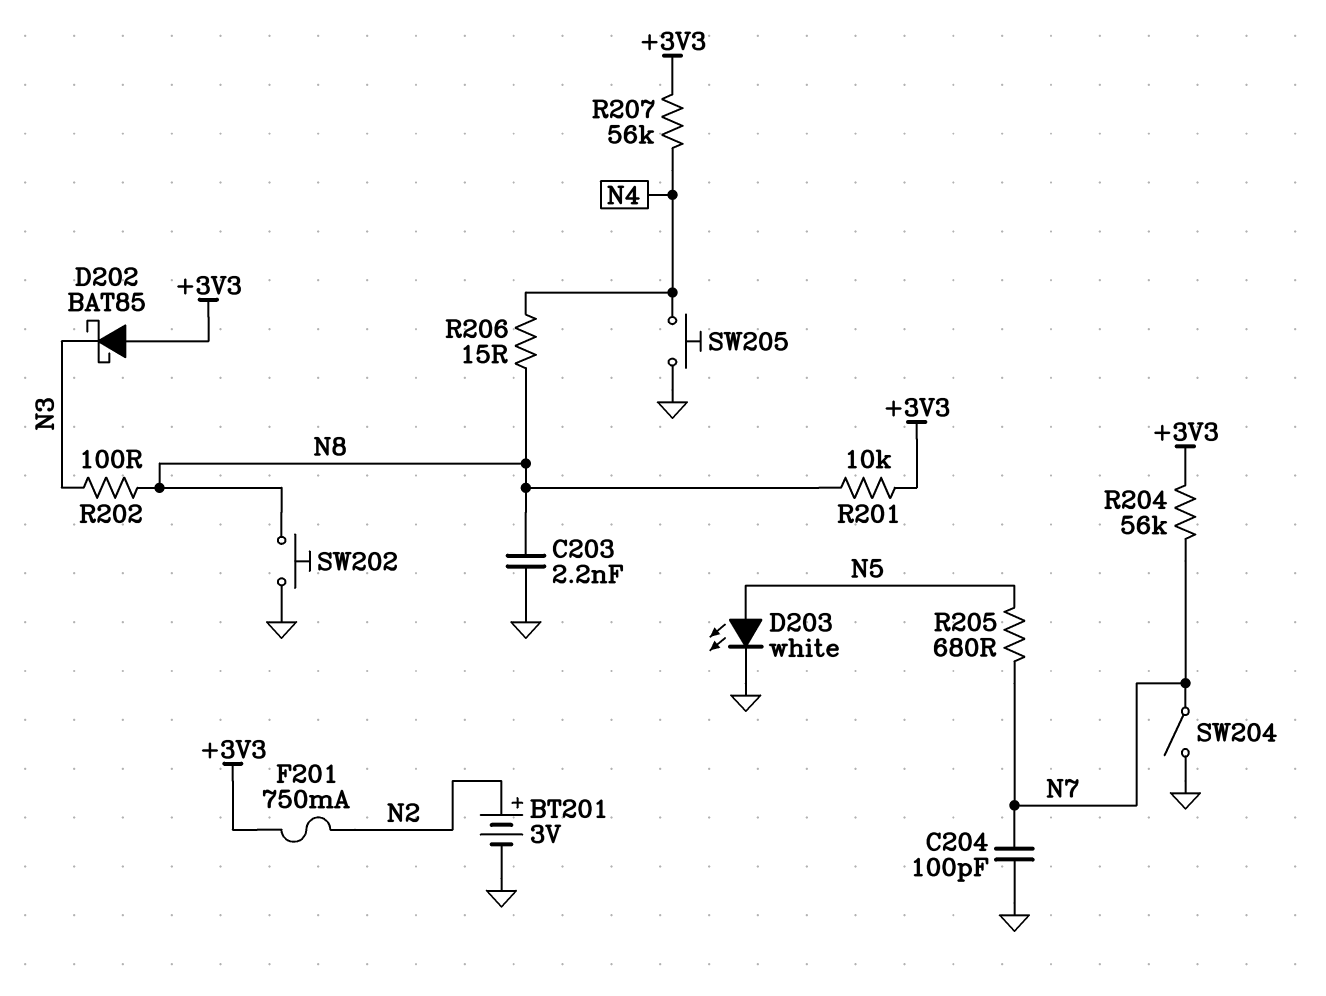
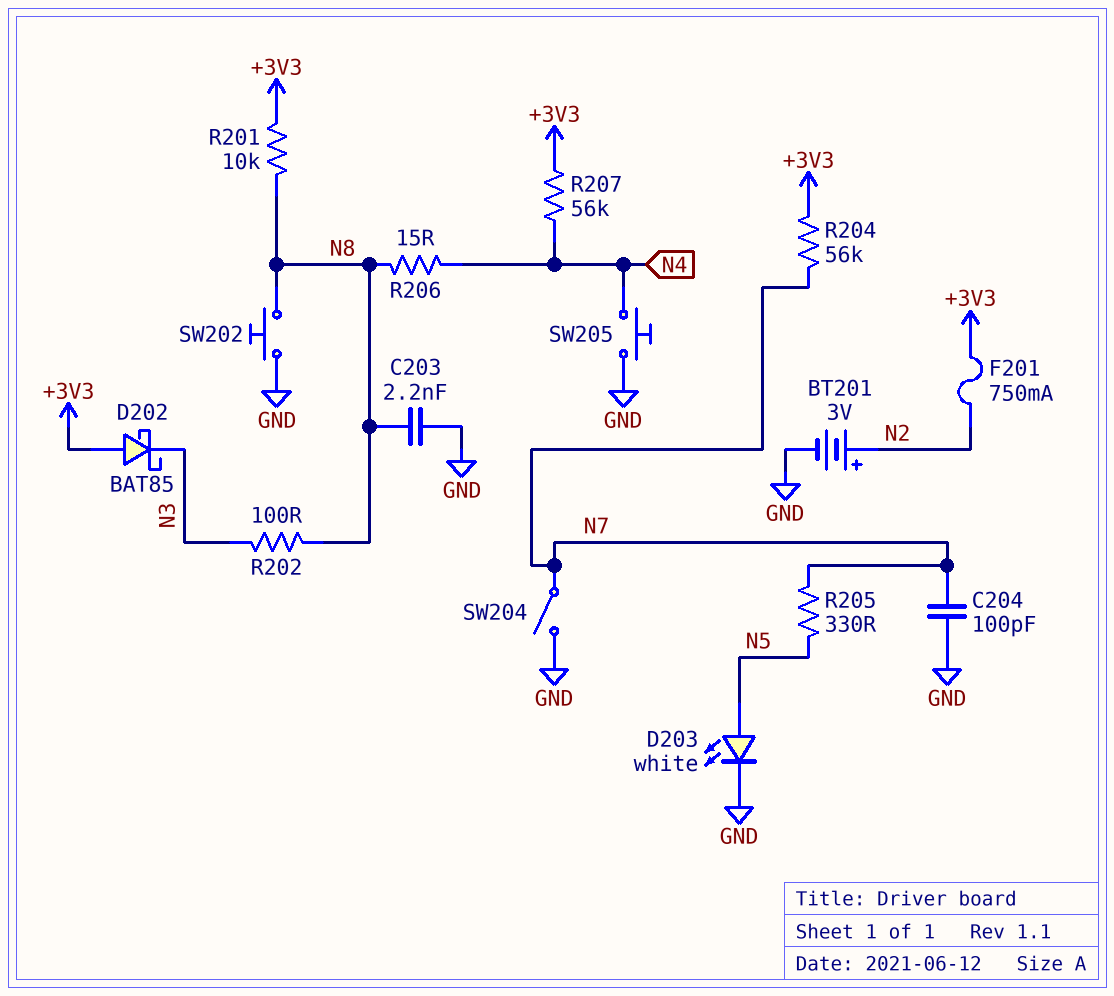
R205: 680 (N5, N7) -> 330 (N5, N7)

